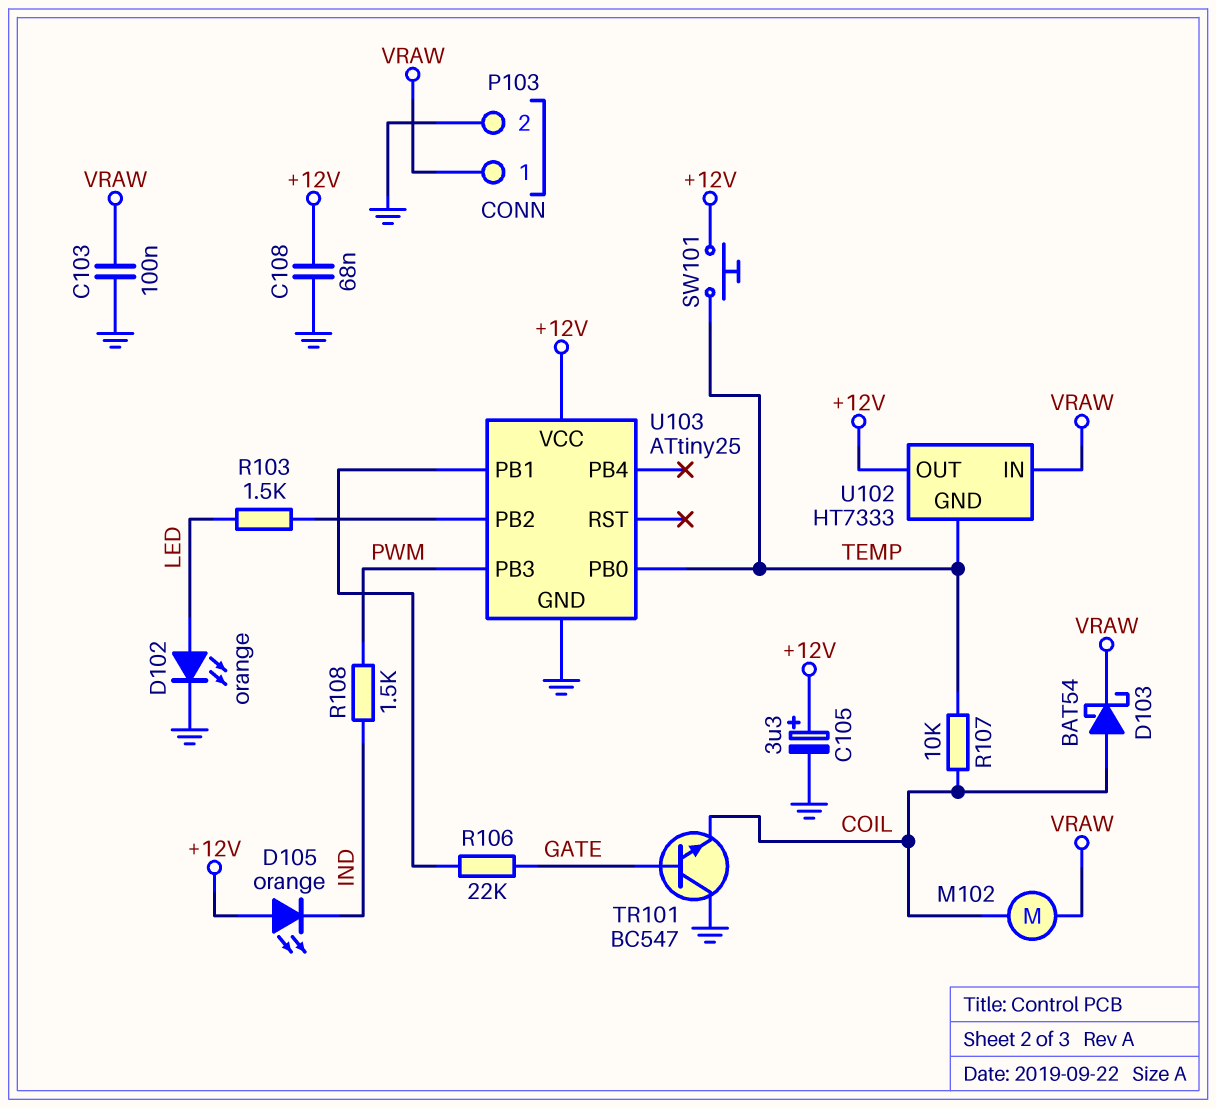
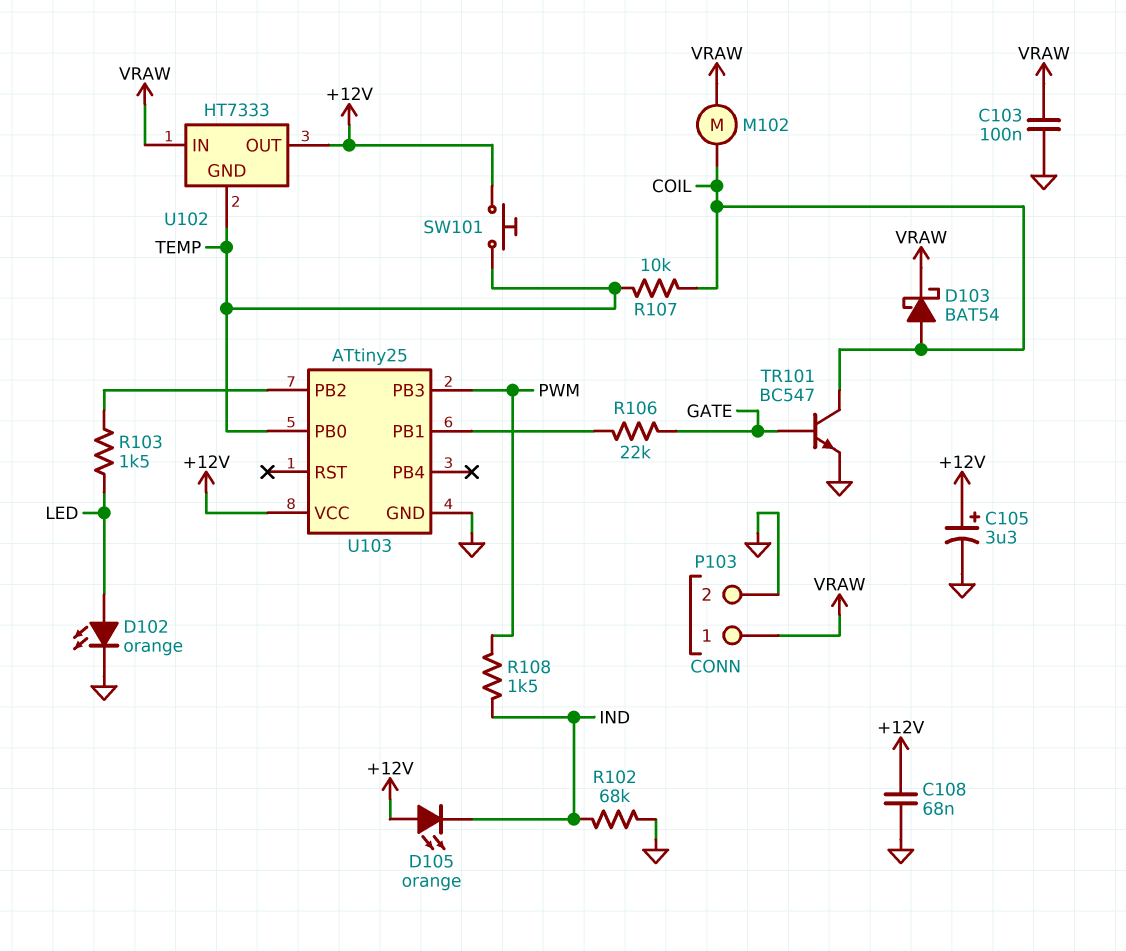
R102: none -> 68k (GND, IND)
TR101: NPN BC547 (B GATE, C GND, E COIL) -> NPN BC547 (B GATE, C COIL, E GND)

